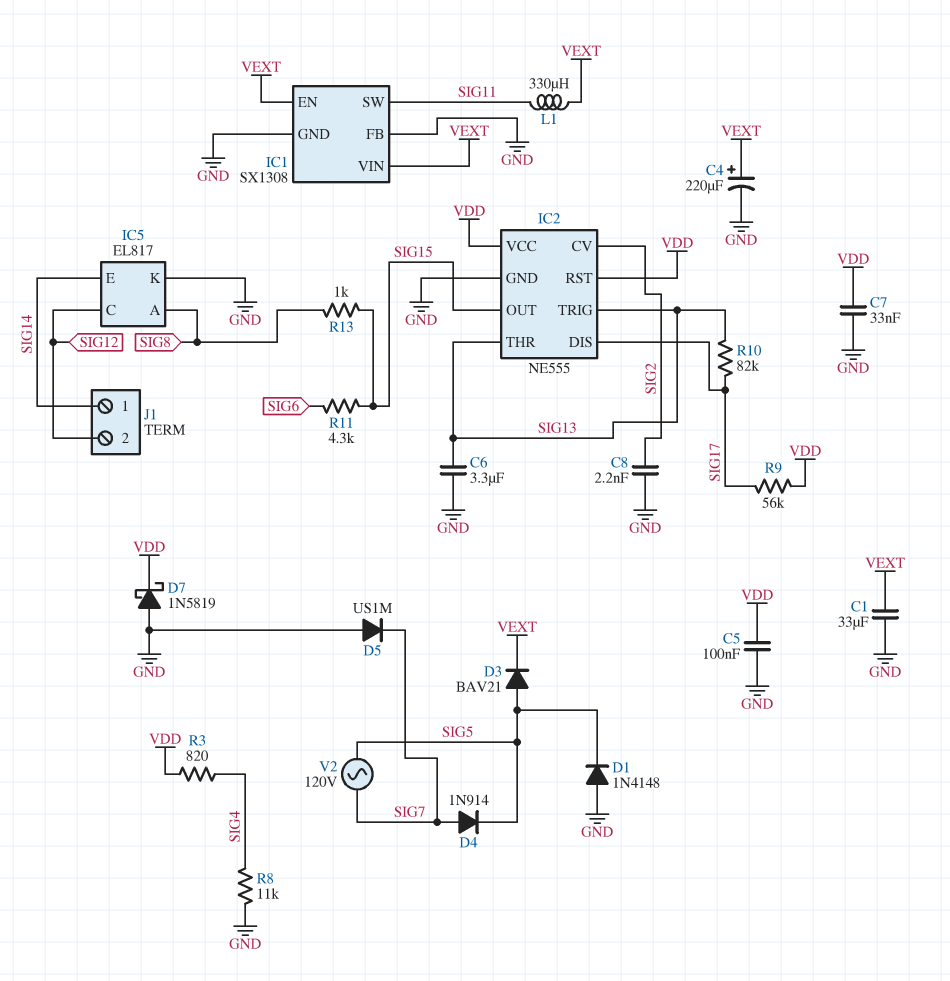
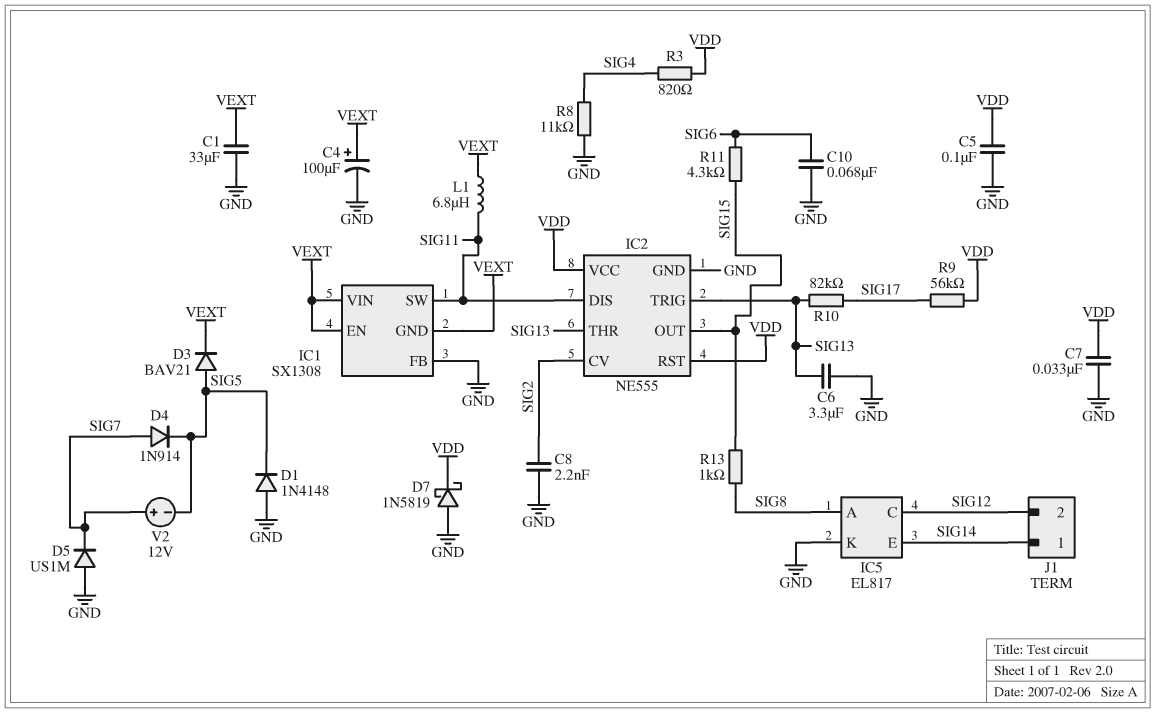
C4: 220uF (plus VEXT, minus GND) -> 100uF (plus VEXT, minus GND)
C10: none -> 68nF (GND, SIG6)
IC1 pin GND: GND -> VEXT
IC2 pin DIS: SIG17 -> SIG11
L1: 330uH (SIG11, VEXT) -> 6.8uH (SIG11, VEXT)
V2: AC 120V (SIG5, SIG7) -> 12V (plus SIG7, minus SIG5)

